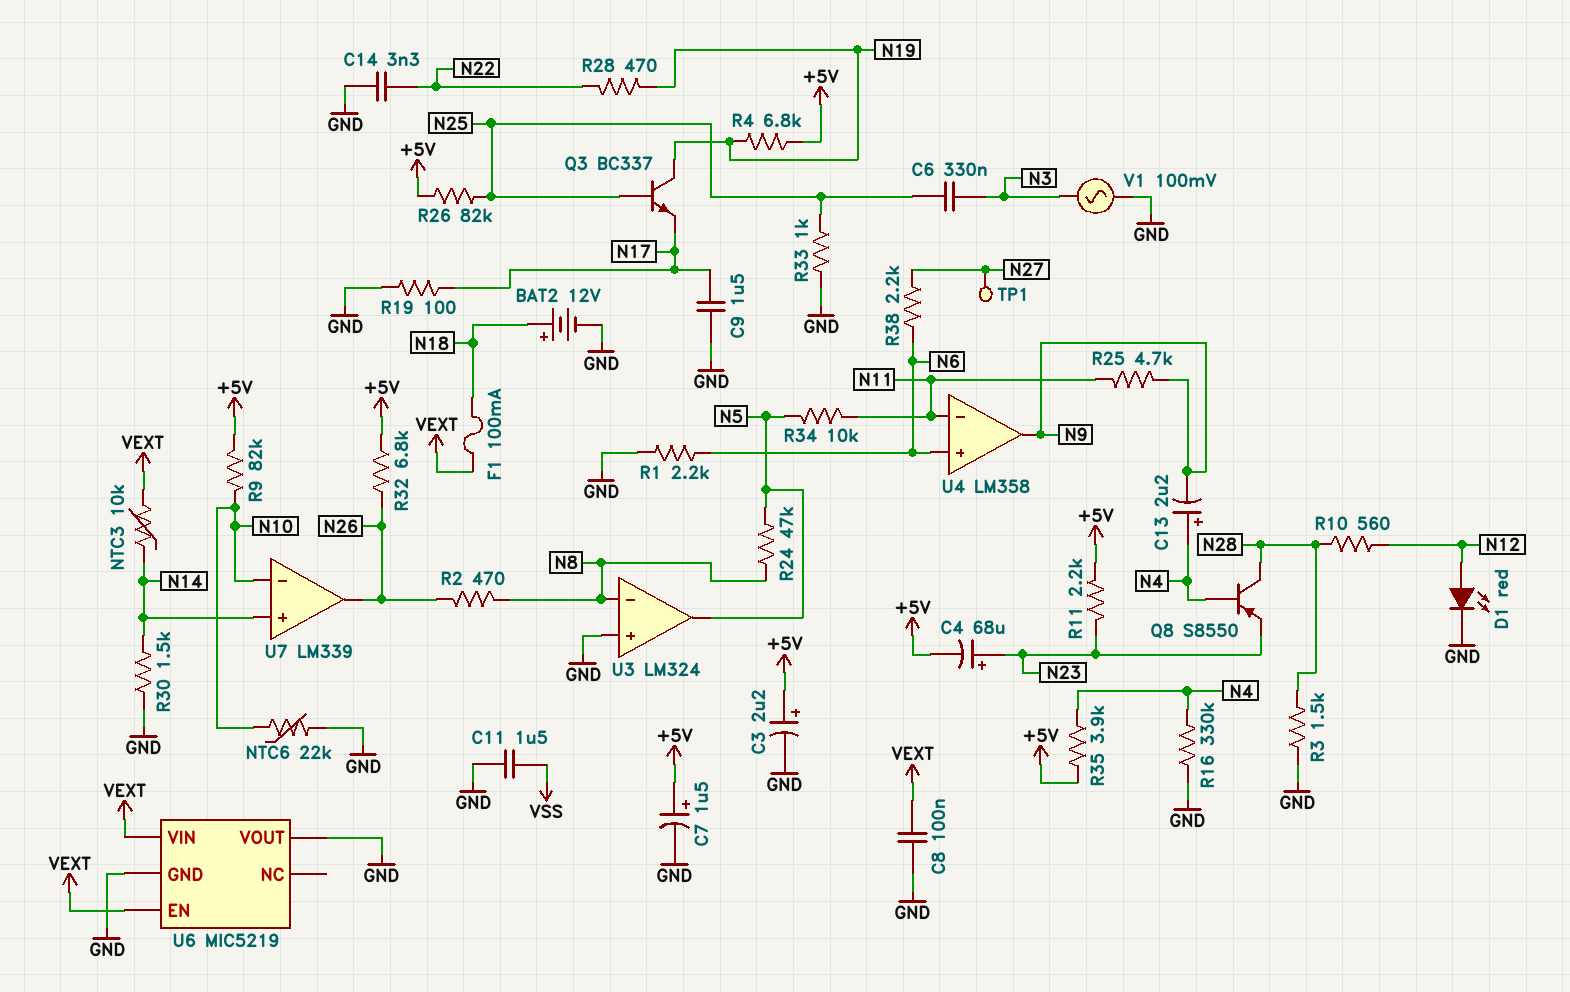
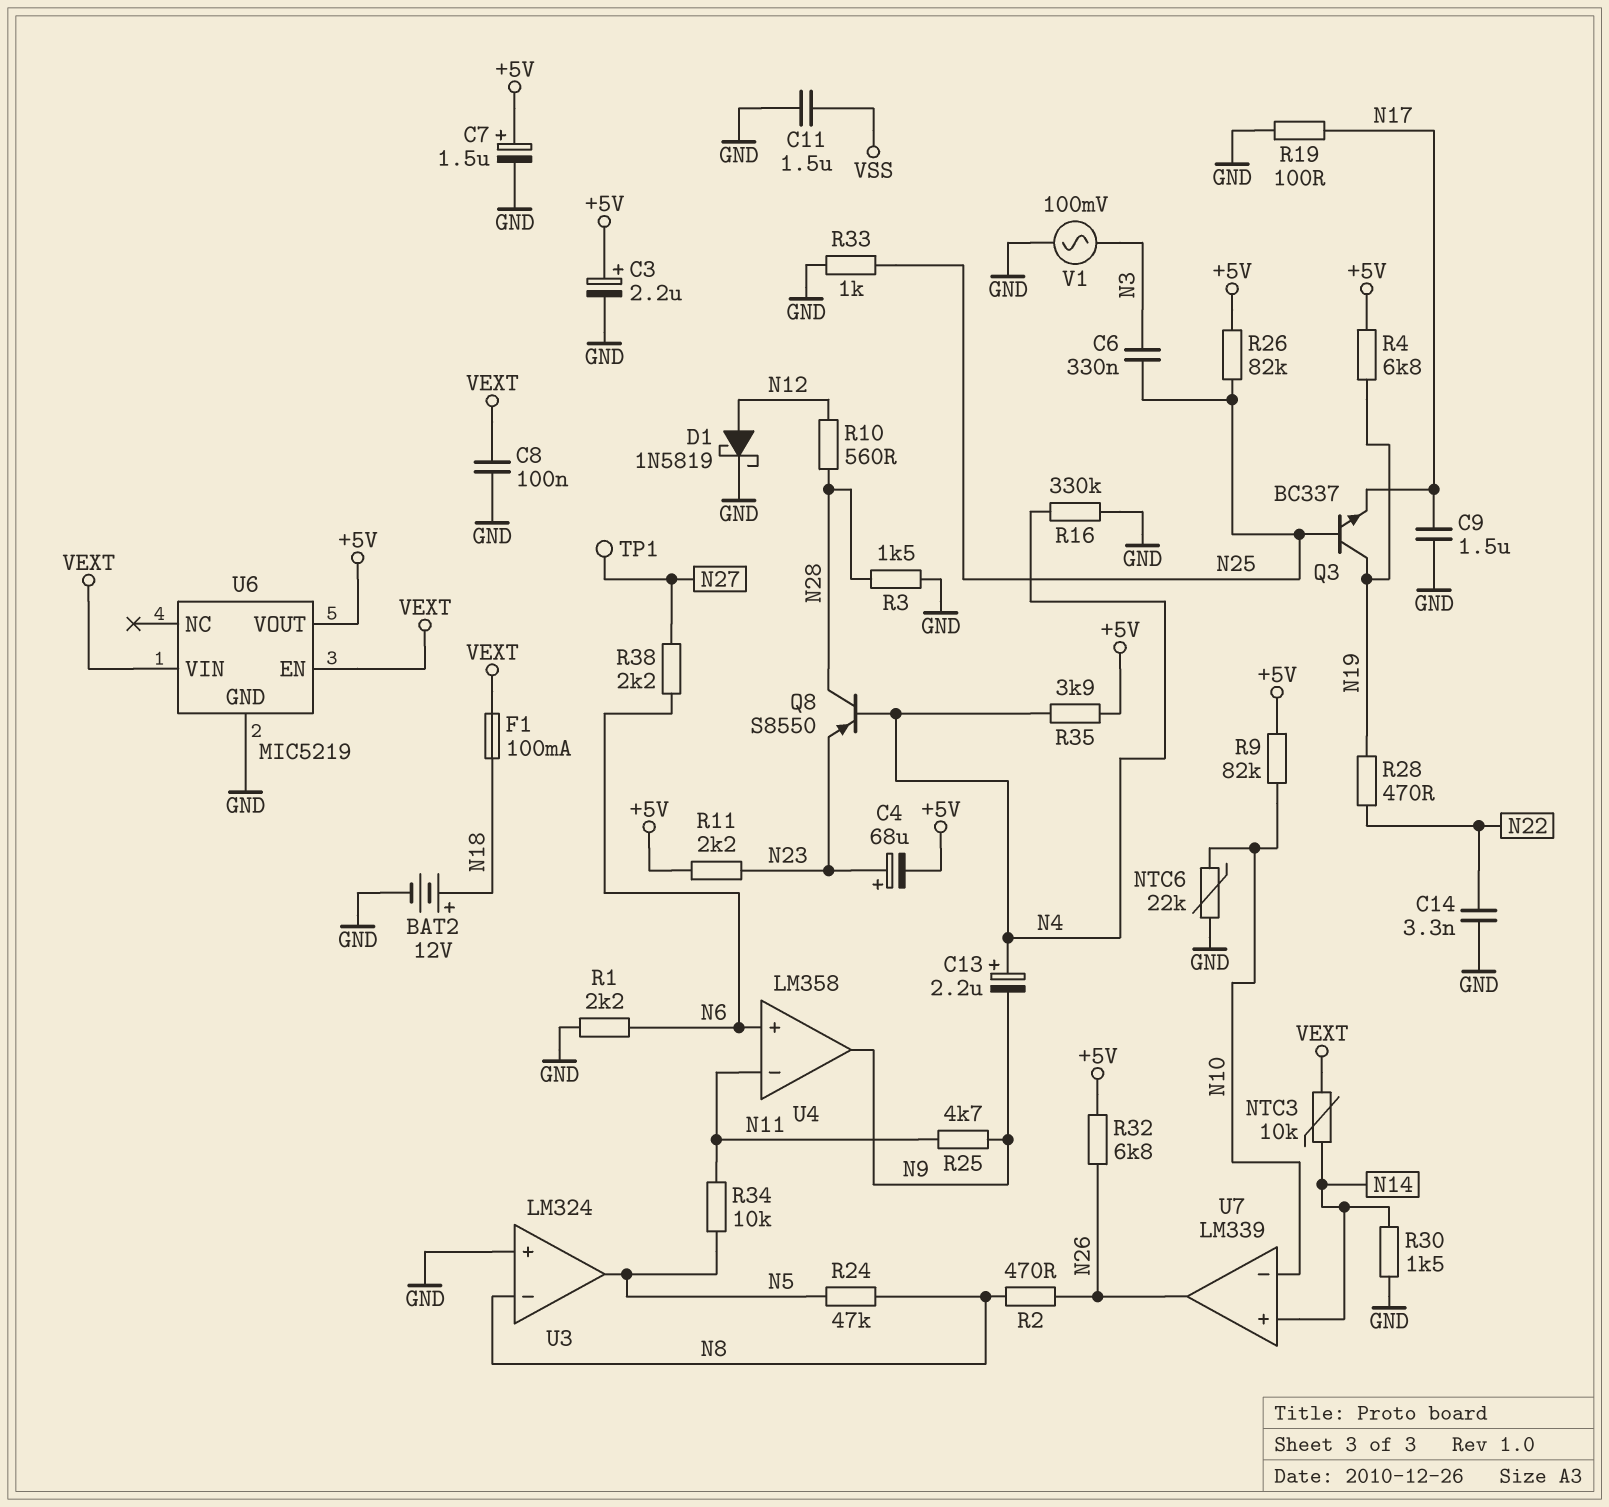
D1: LED red (A N12, K GND) -> schottky 1N5819 (A N12, K GND)
U6 pin VOUT: GND -> +5V

